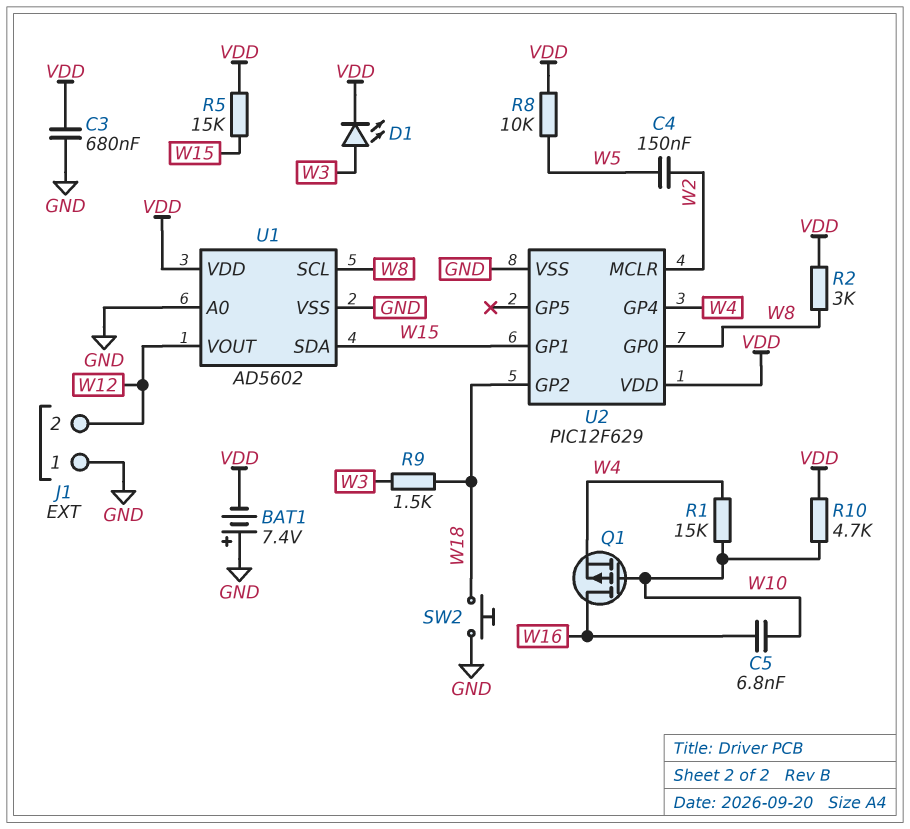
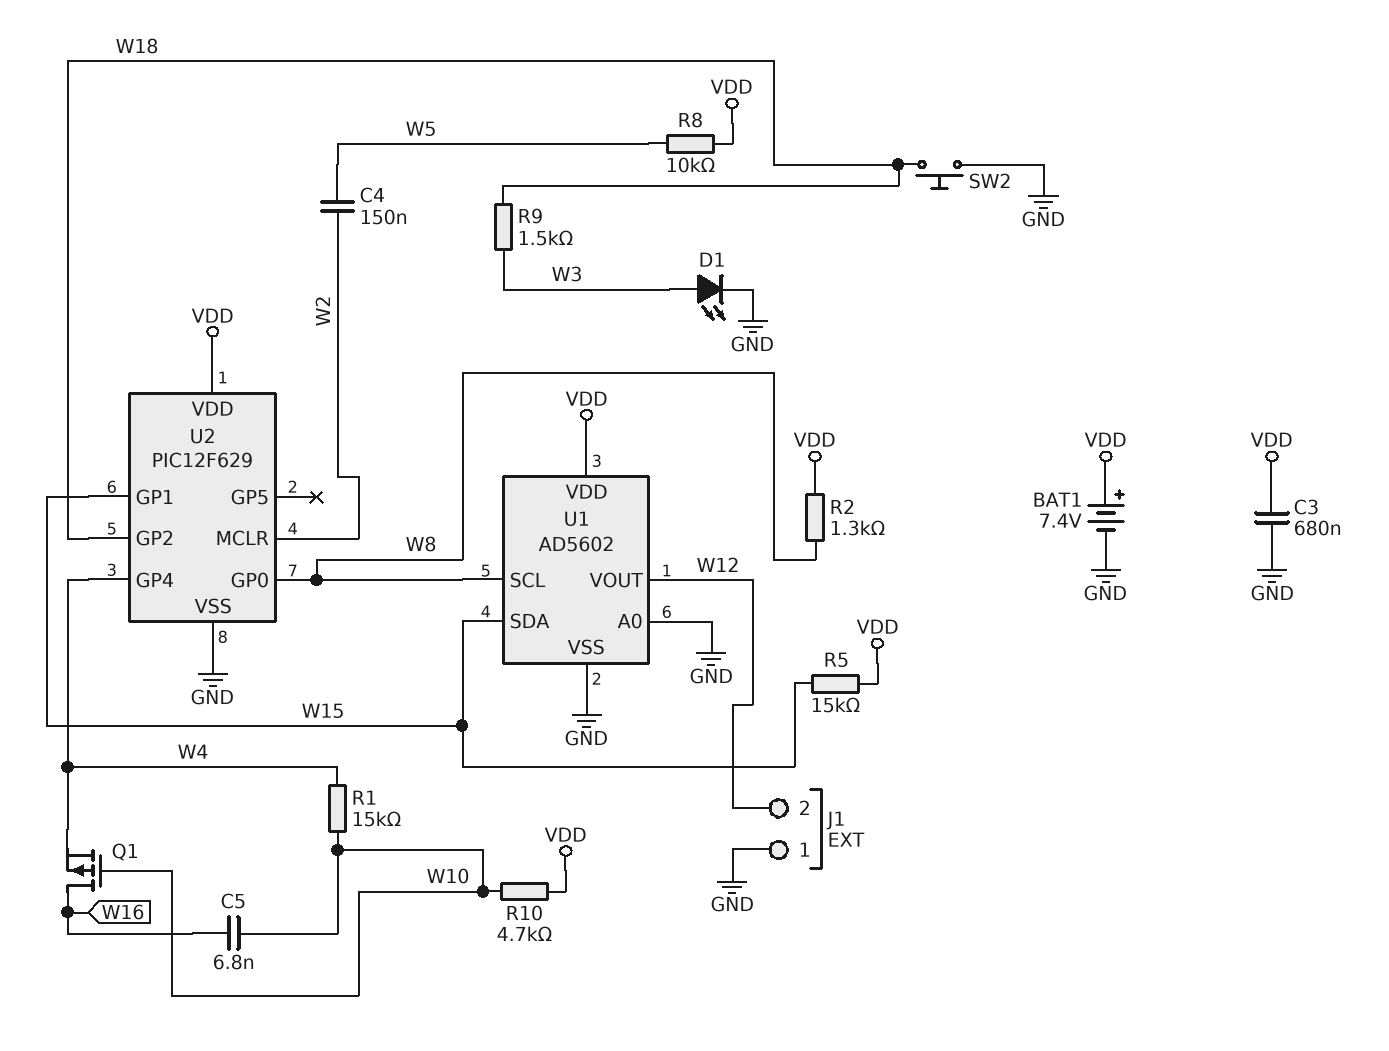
BAT1: 7.4V (plus GND, minus VDD) -> 7.4V (plus VDD, minus GND)
D1: LED (A W3, K VDD) -> LED (A W3, K GND)
R2: 3k (VDD, W8) -> 1.3k (VDD, W8)

